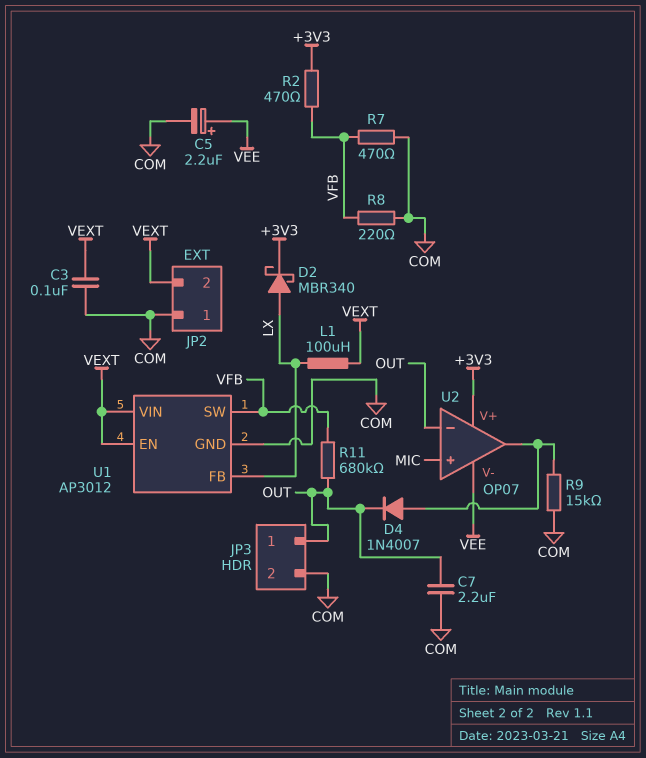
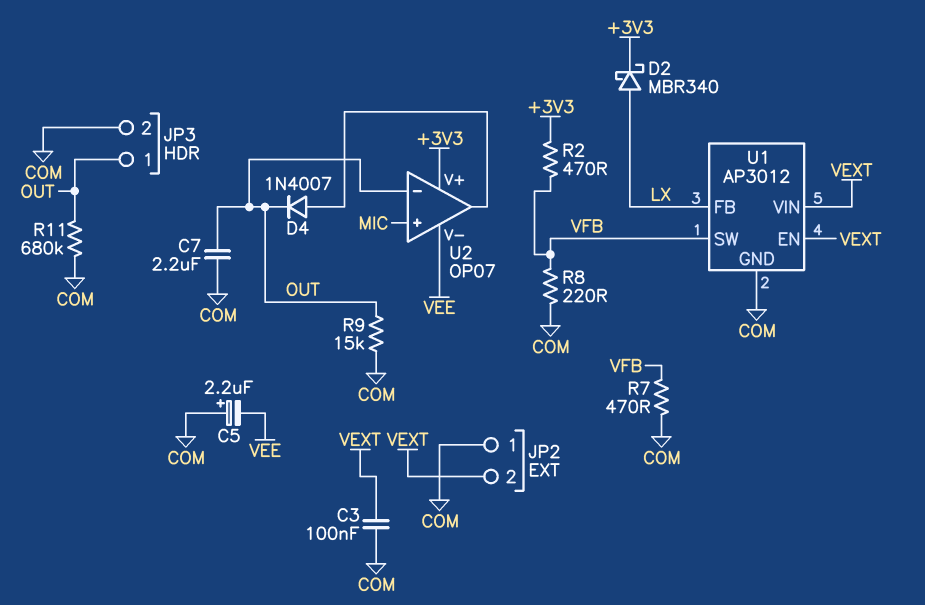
C5: 2.2uF (plus VEE, minus COM) -> 2.2uF (plus COM, minus VEE)
L1: 100uH (LX, VEXT) -> none
R9: 15k (COM, U2/out) -> 15k (COM, OUT)
R11: 680k (OUT, VFB) -> 680k (COM, OUT)

